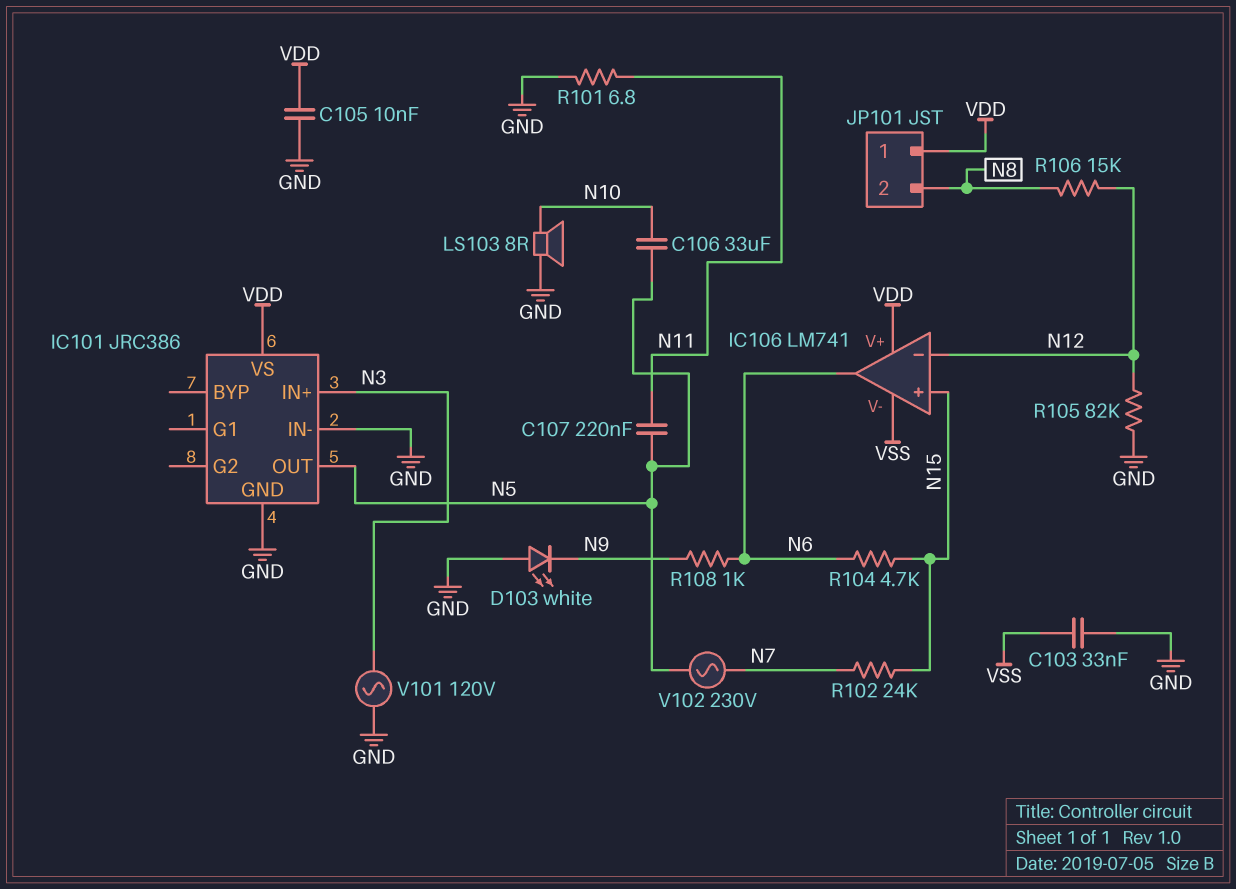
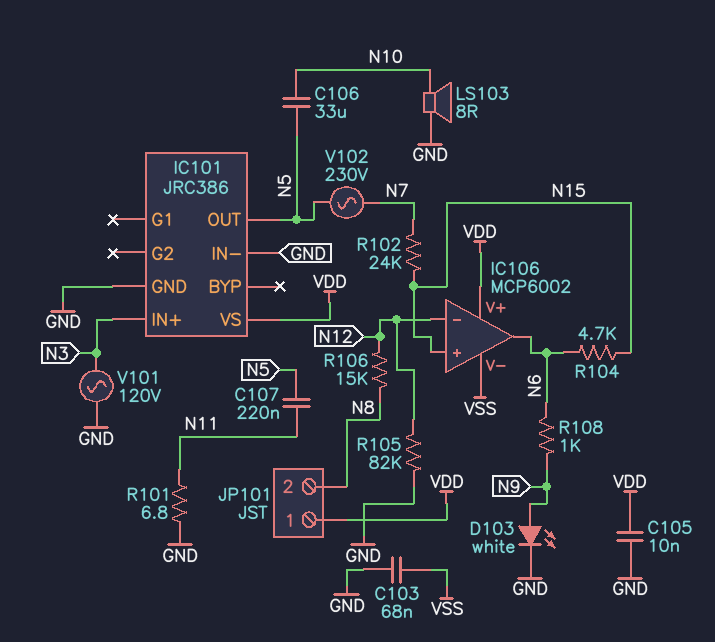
C103: 33nF (GND, VSS) -> 68nF (GND, VSS)
D103: LED white (A GND, K N9) -> LED white (A N9, K GND)
IC106: LM741 -> MCP6002

